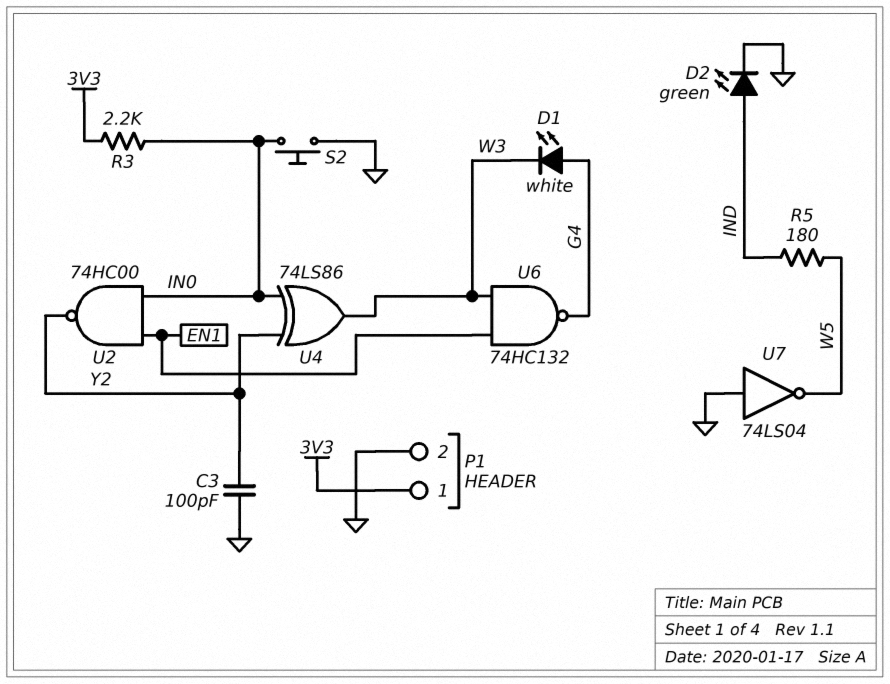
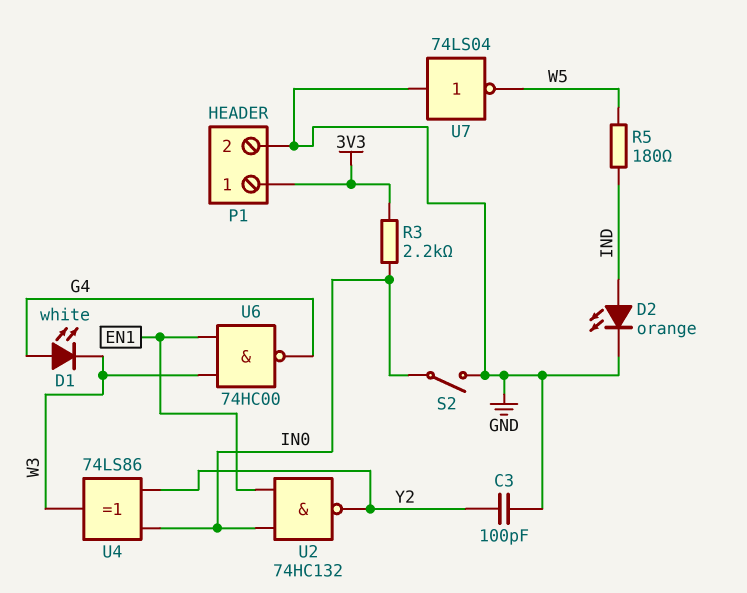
D2: LED green (A IND, K GND) -> LED orange (A IND, K GND)
S2: button (GND, IN0) -> switch (GND, IN0)
U2: NAND 74HC00 (in EN1, in IN0, out Y2) -> NAND 74HC132 (in EN1, in IN0, out Y2)
U6: NAND 74HC132 (in EN1, in W3, out G4) -> NAND 74HC00 (in EN1, in W3, out G4)

